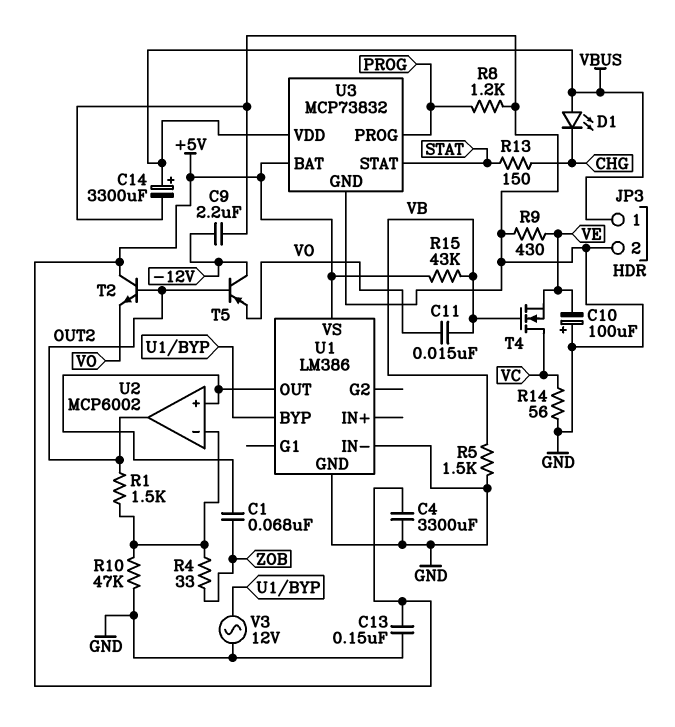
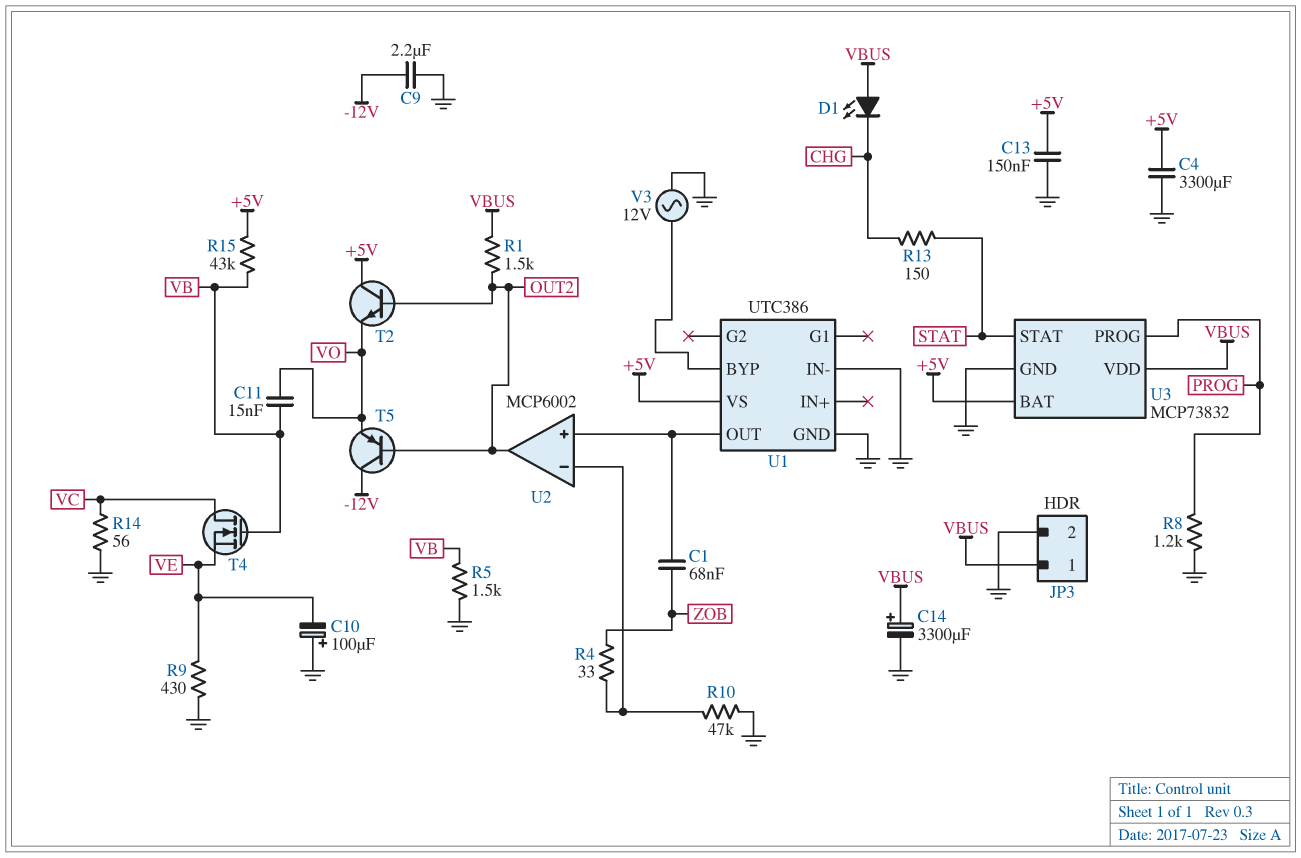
R1: 1.5k (OUT2, U2/in-) -> 1.5k (OUT2, VBUS)
U1: LM386 -> UTC386

